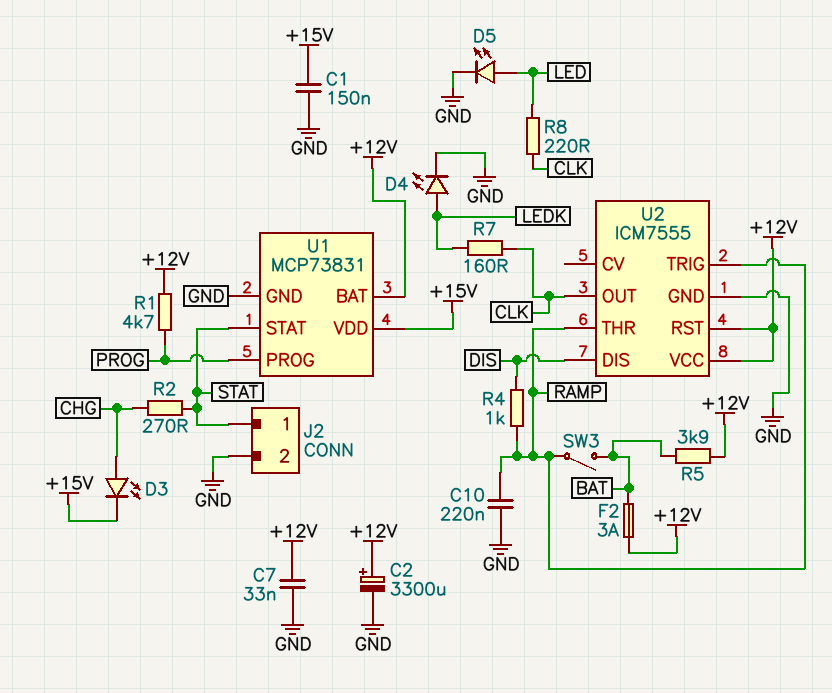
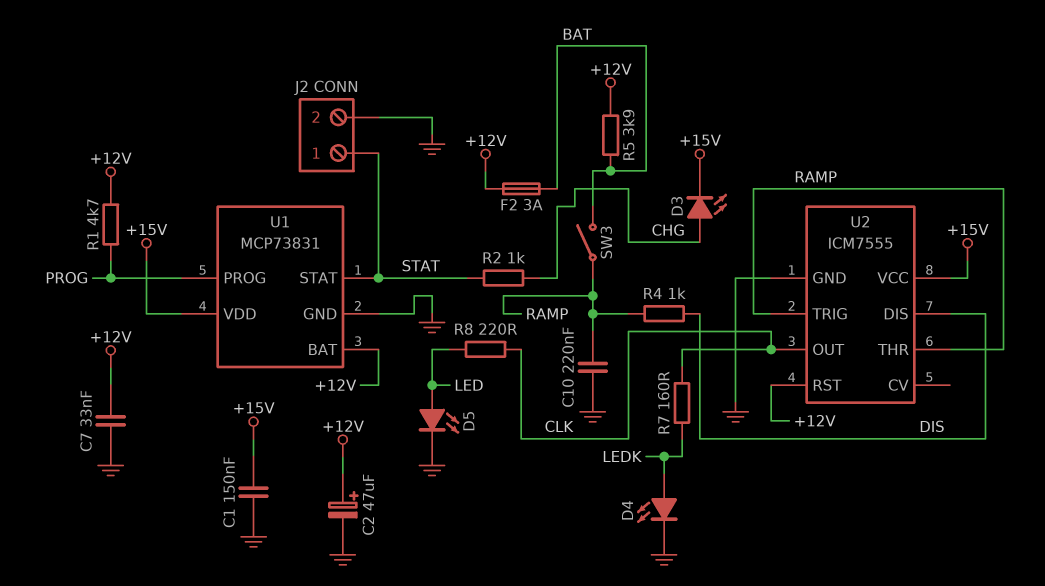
C2: 3300uF (plus +12V, minus GND) -> 47uF (plus +12V, minus GND)
R2: 270 (CHG, STAT) -> 1k (CHG, STAT)
U2 pin VCC: +12V -> +15V

